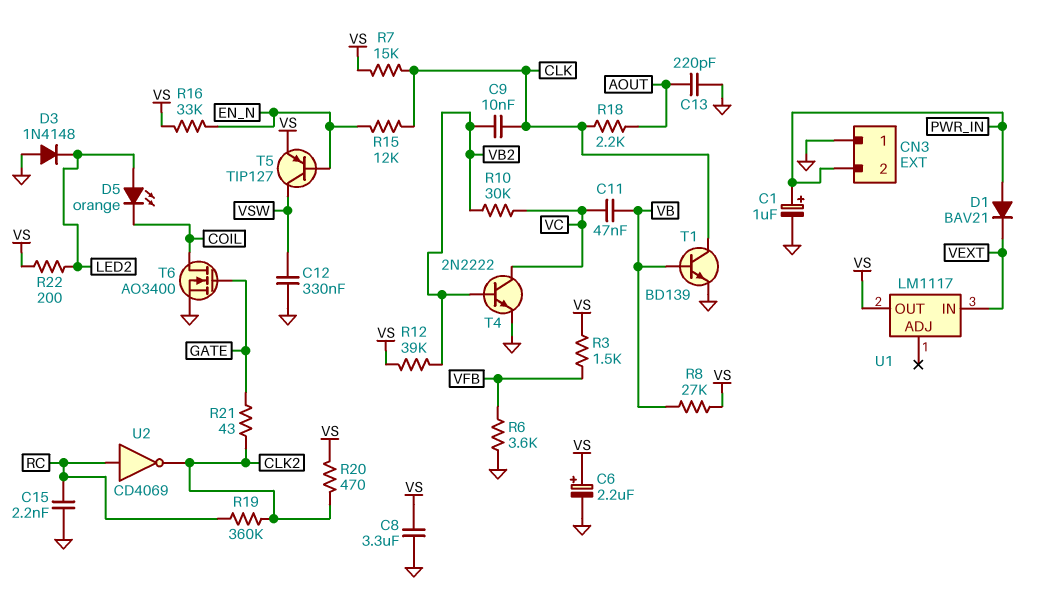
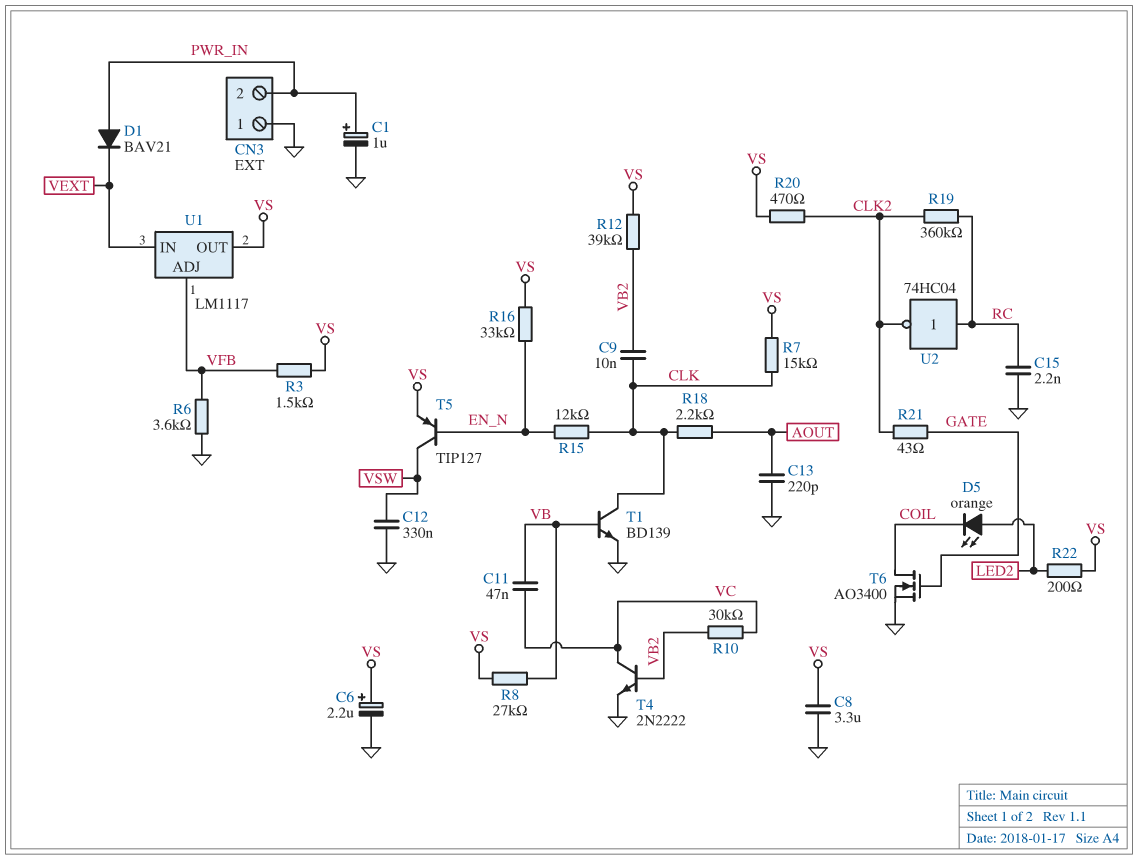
D3: diode 1N4148 (A GND, K LED2) -> none
U1 pin ADJ: none -> VFB
U2: NOT CD4069 (in RC, out CLK2) -> NOT 74HC04 (in RC, out CLK2)

